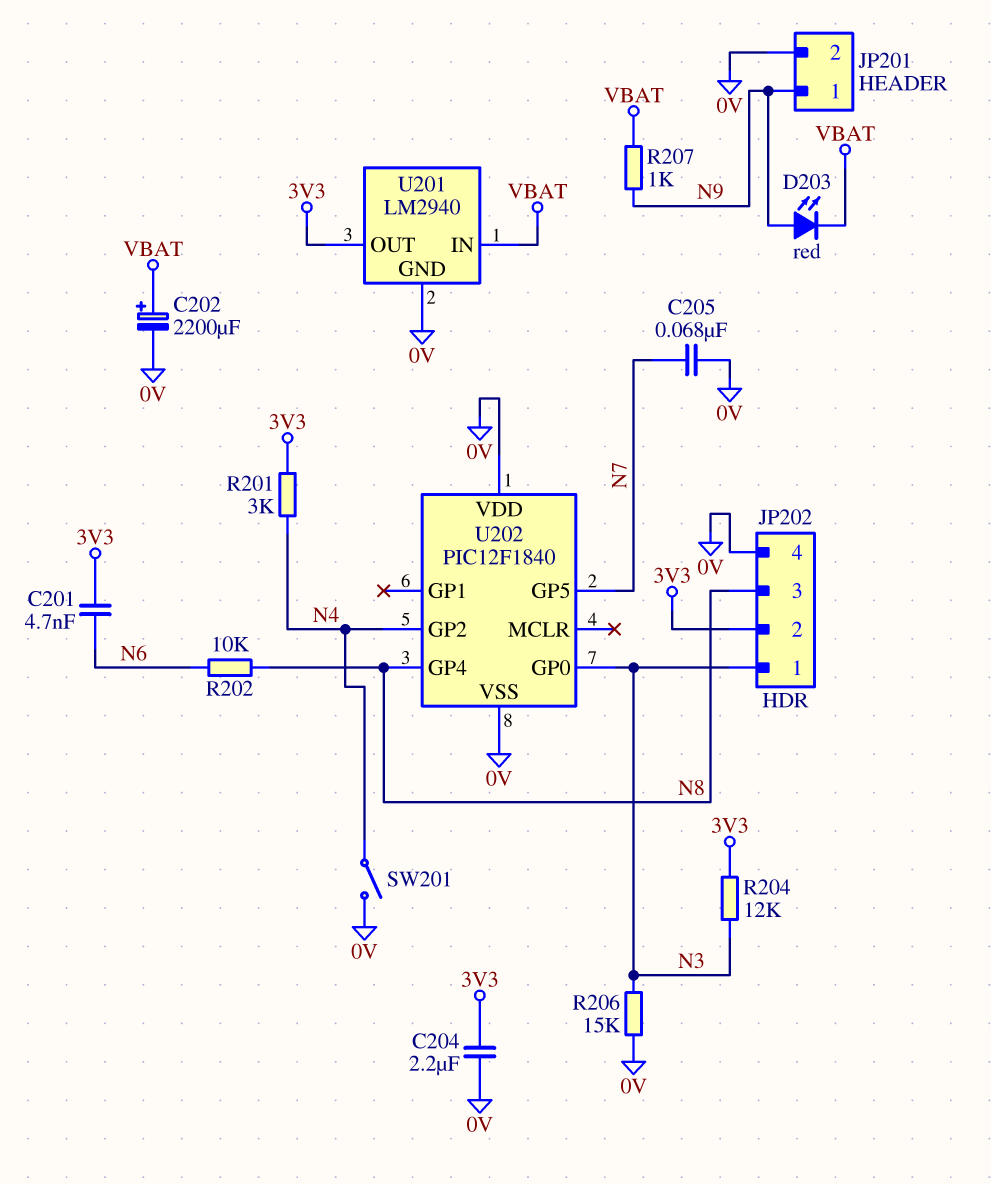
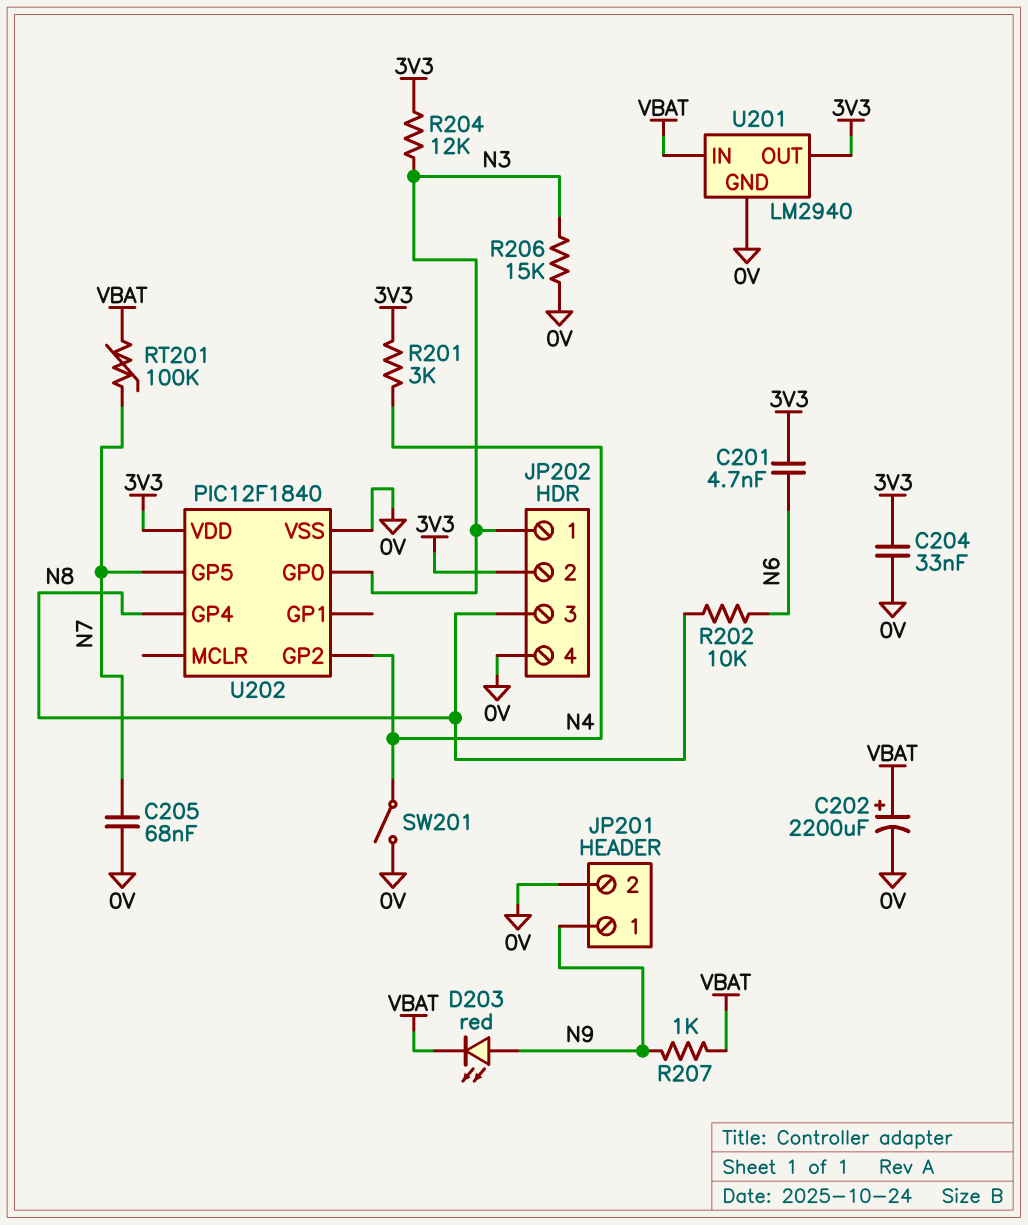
C204: 2.2uF (0V, 3V3) -> 33nF (0V, 3V3)
RT201: none -> 100k (N7, VBAT)
U202 pin VDD: 0V -> 3V3

